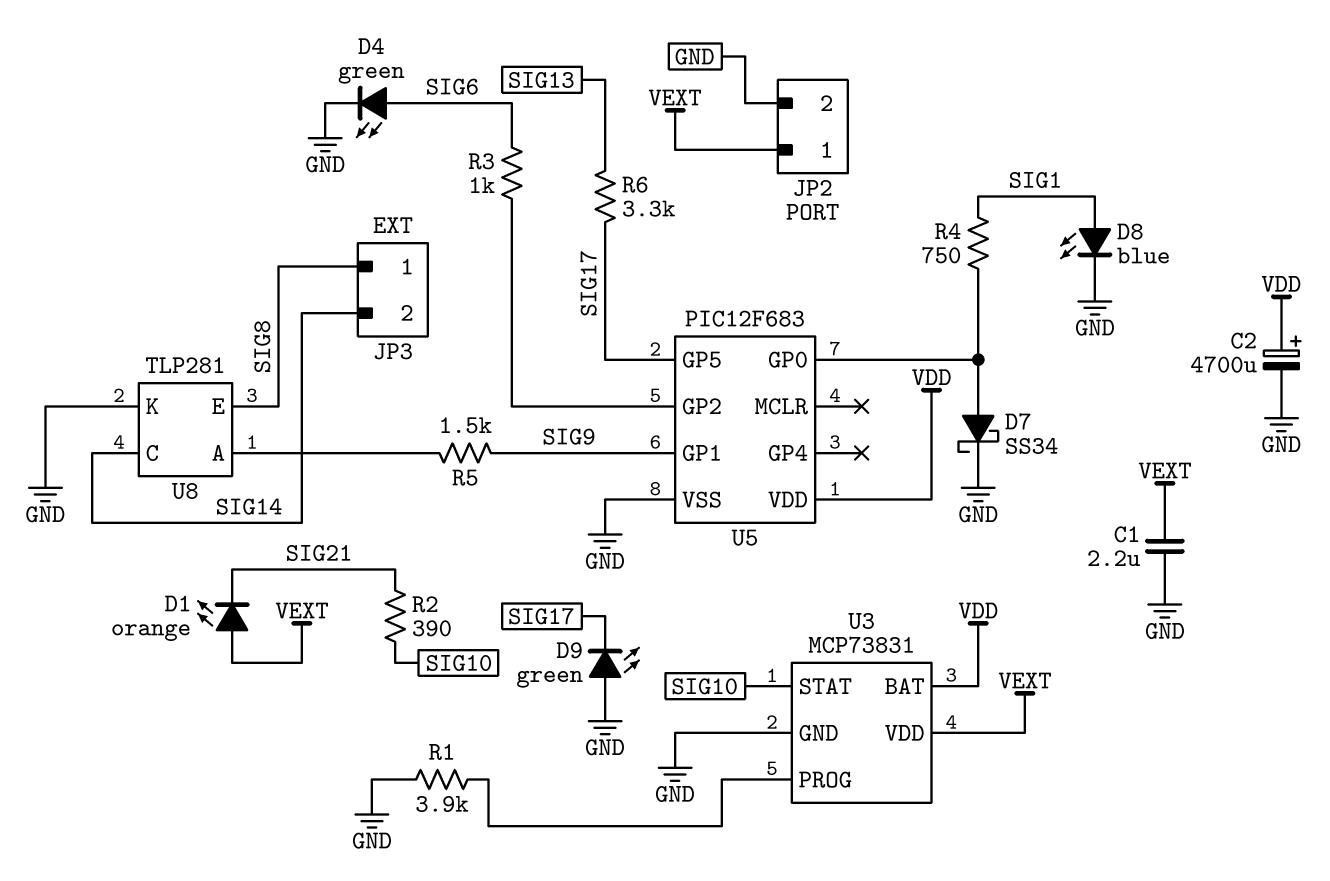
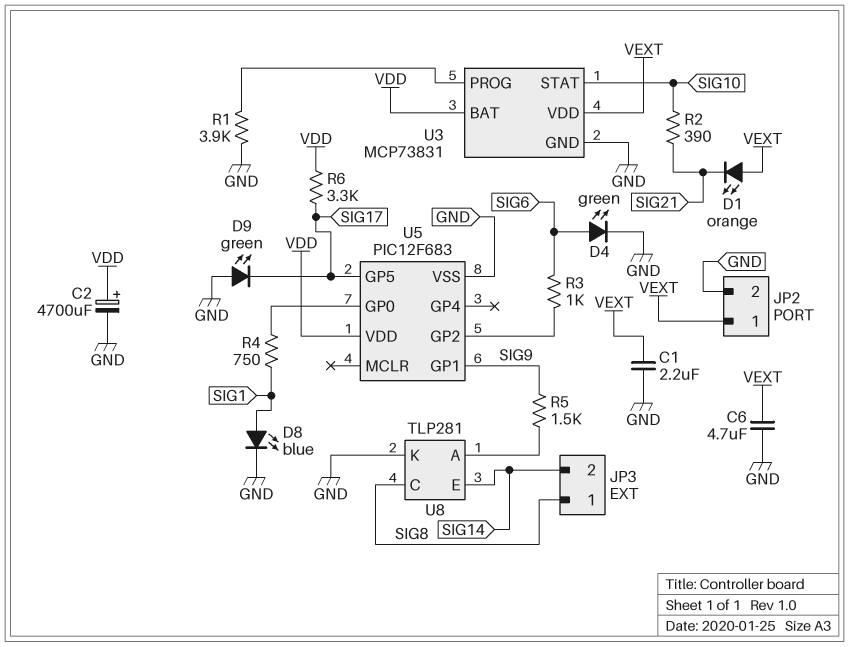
C6: none -> 4.7uF (GND, VEXT)
D7: schottky SS34 (A U5/GP0, K GND) -> none
R6: 3.3k (SIG13, SIG17) -> 3.3k (SIG17, VDD)
U8 pin C: SIG14 -> SIG8
U8 pin E: SIG8 -> SIG14

